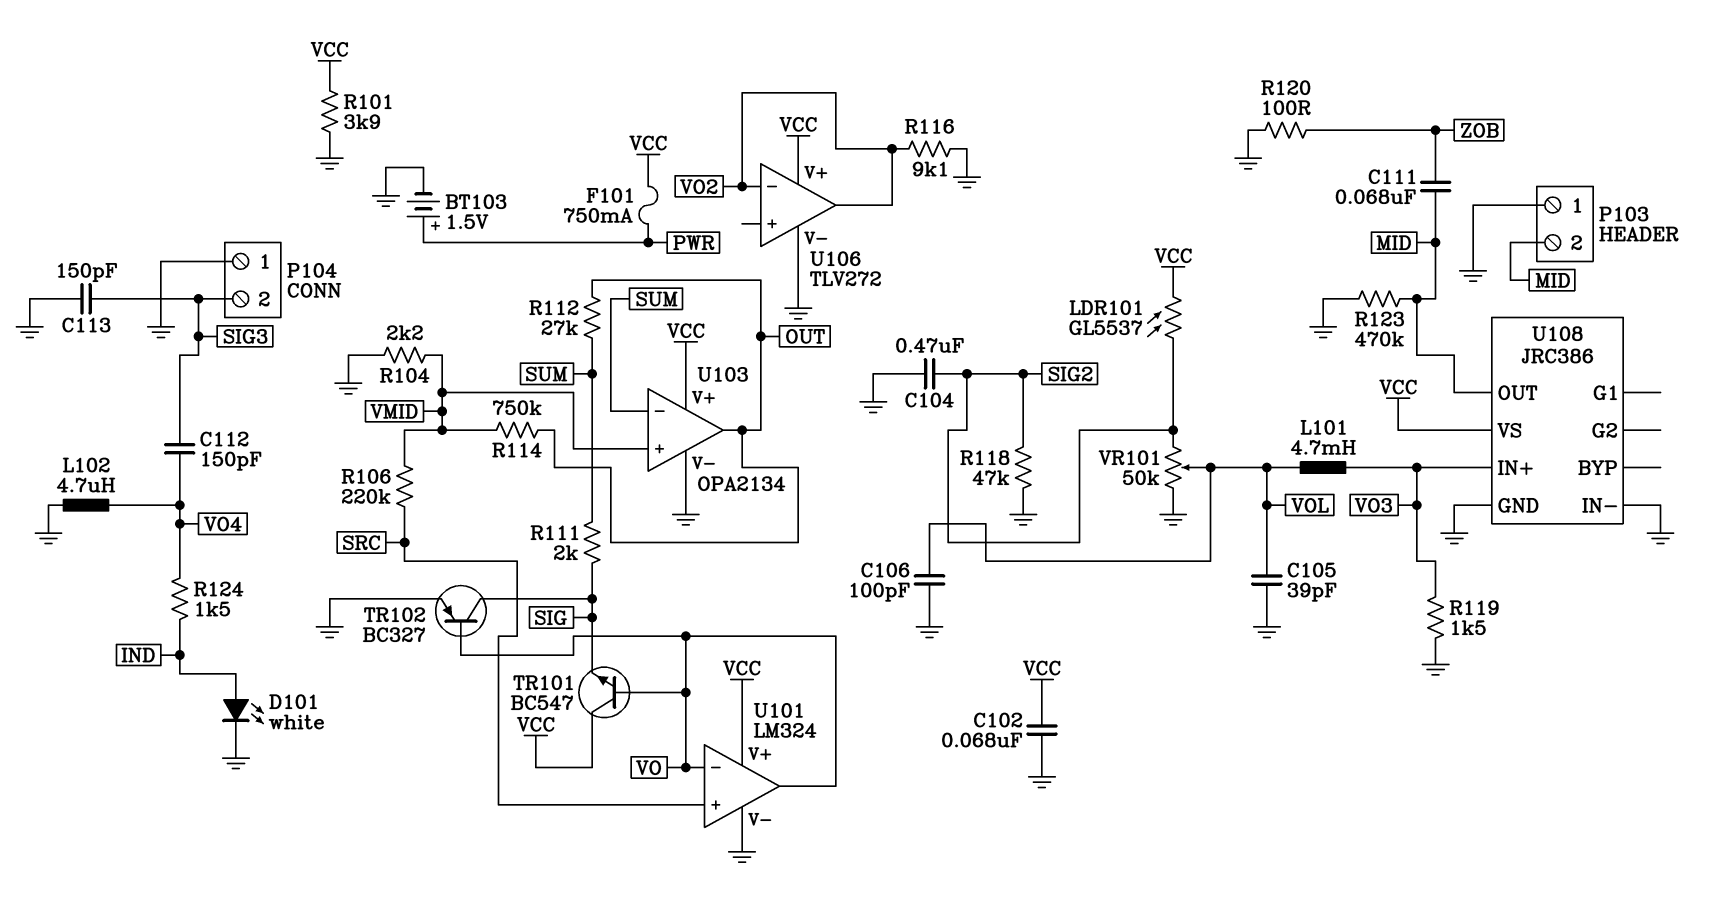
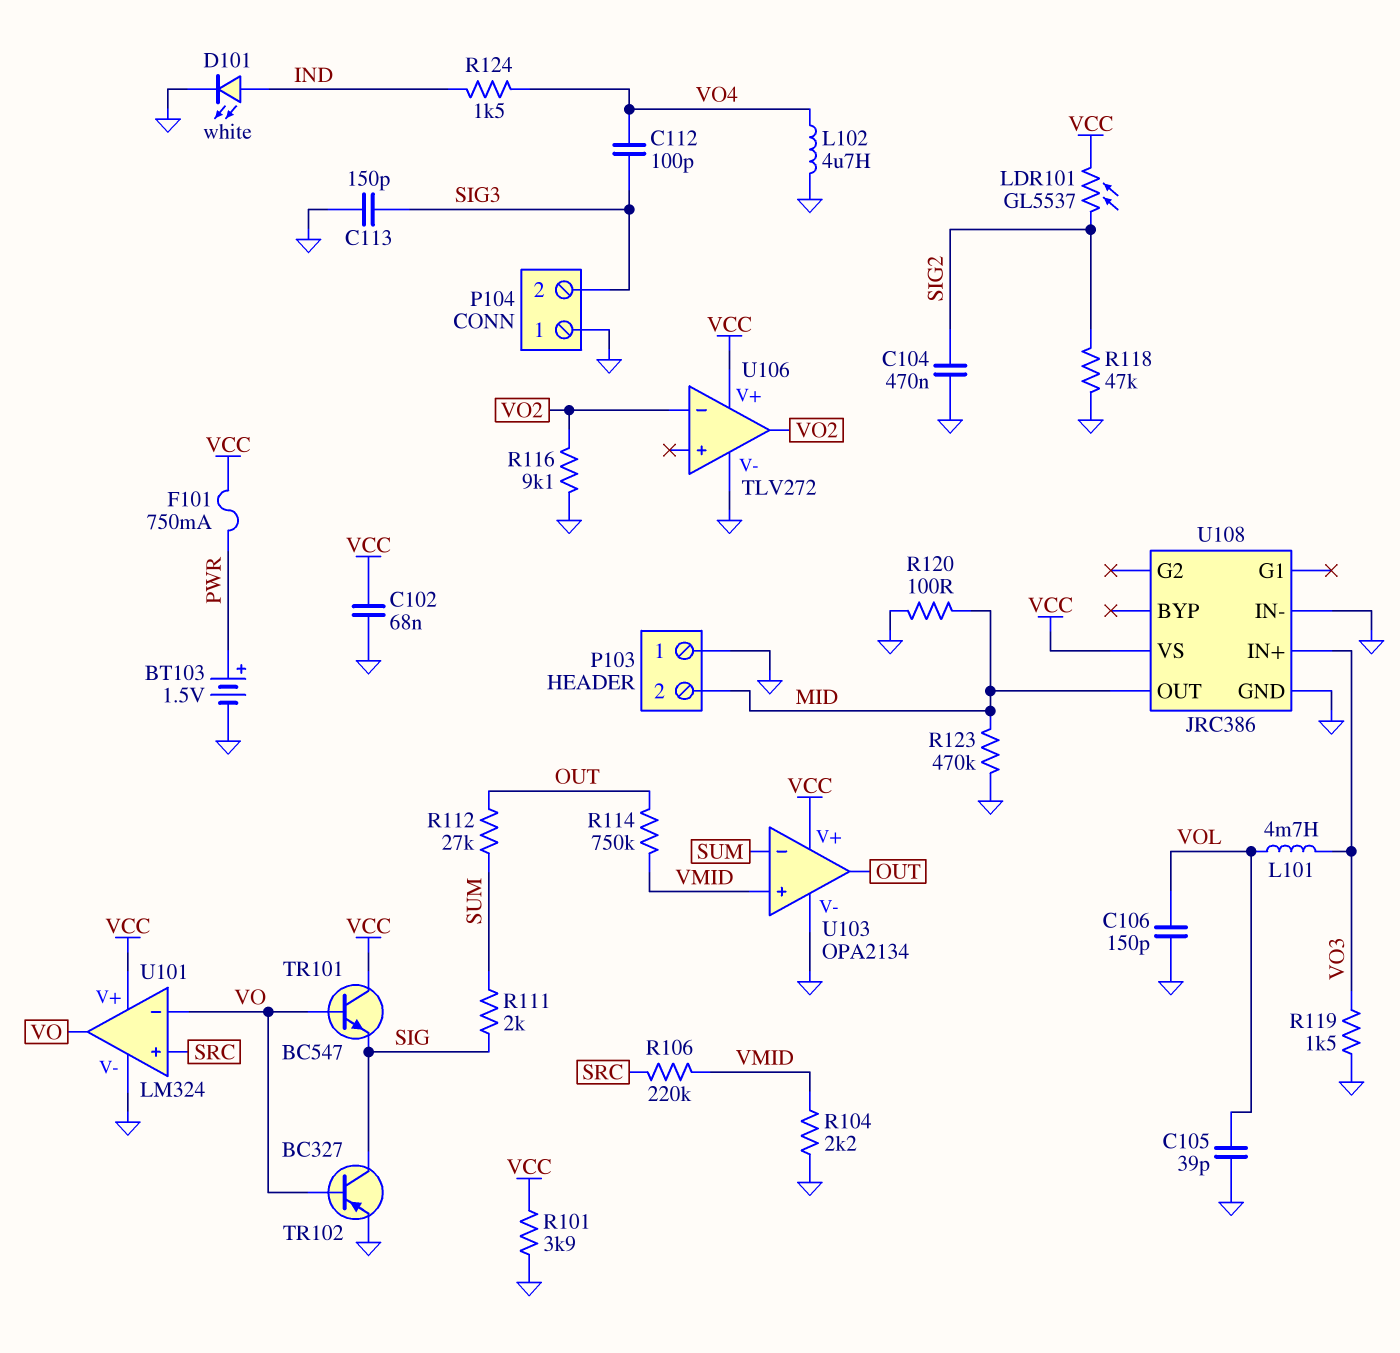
C106: 100pF (GND, VOL) -> 150pF (GND, VOL)
C111: 68nF (MID, ZOB) -> none
C112: 150pF (SIG3, VO4) -> 100pF (SIG3, VO4)
R120: 100 (GND, ZOB) -> 100 (GND, MID)
VR101: 50k (GND, SIG2, wiper VOL) -> none

